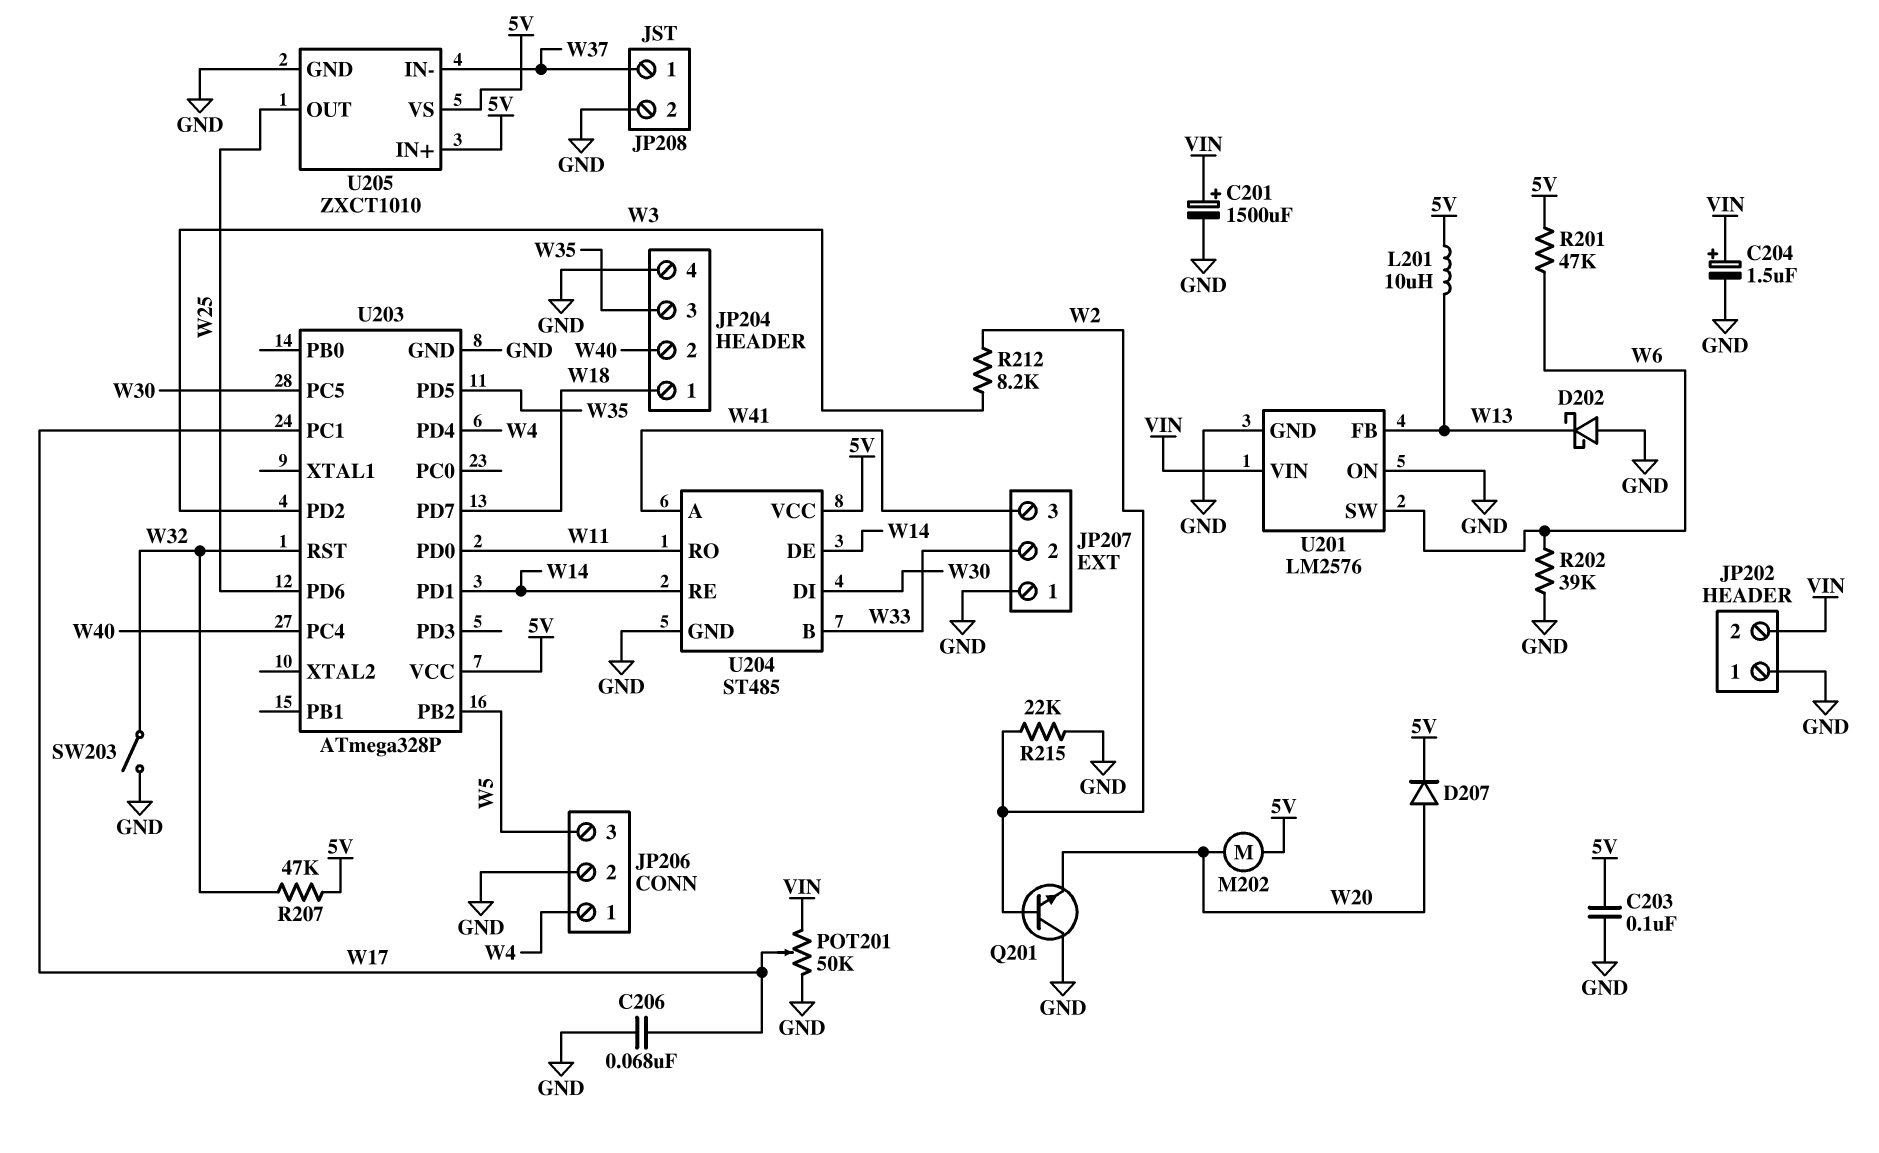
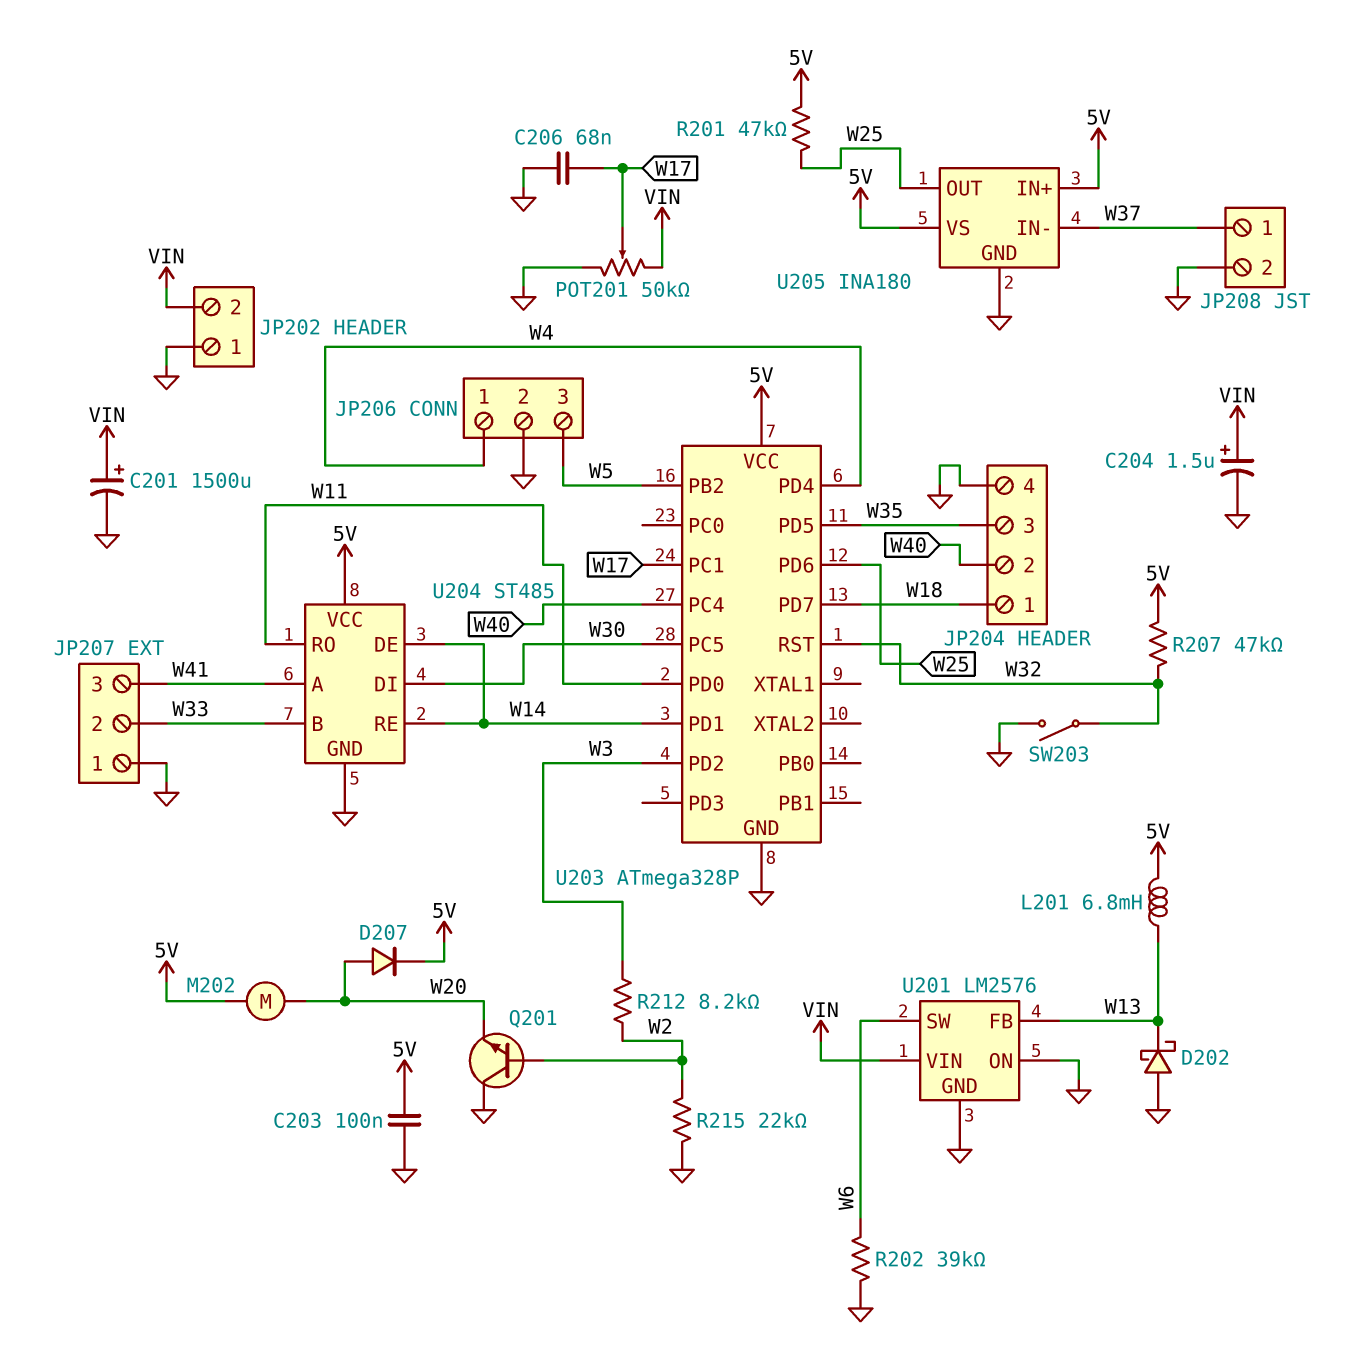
L201: 10uH (5V, W13) -> 6.8mH (5V, W13)
R201: 47k (5V, W6) -> 47k (5V, W25)
U205: ZXCT1010 -> INA180

